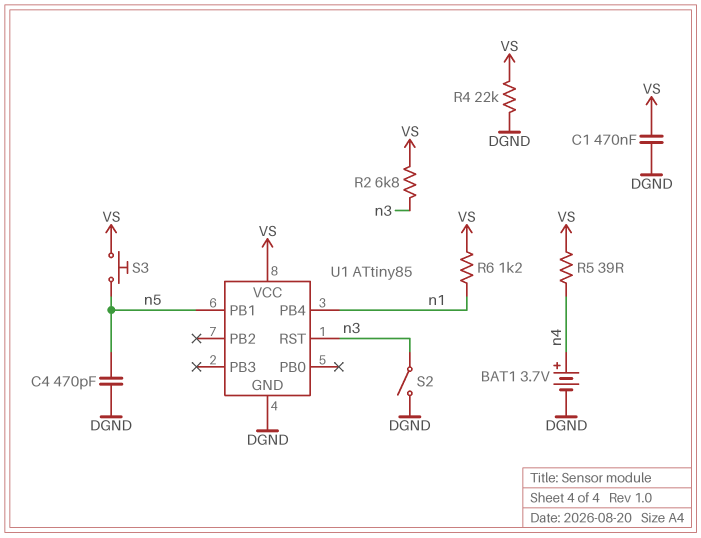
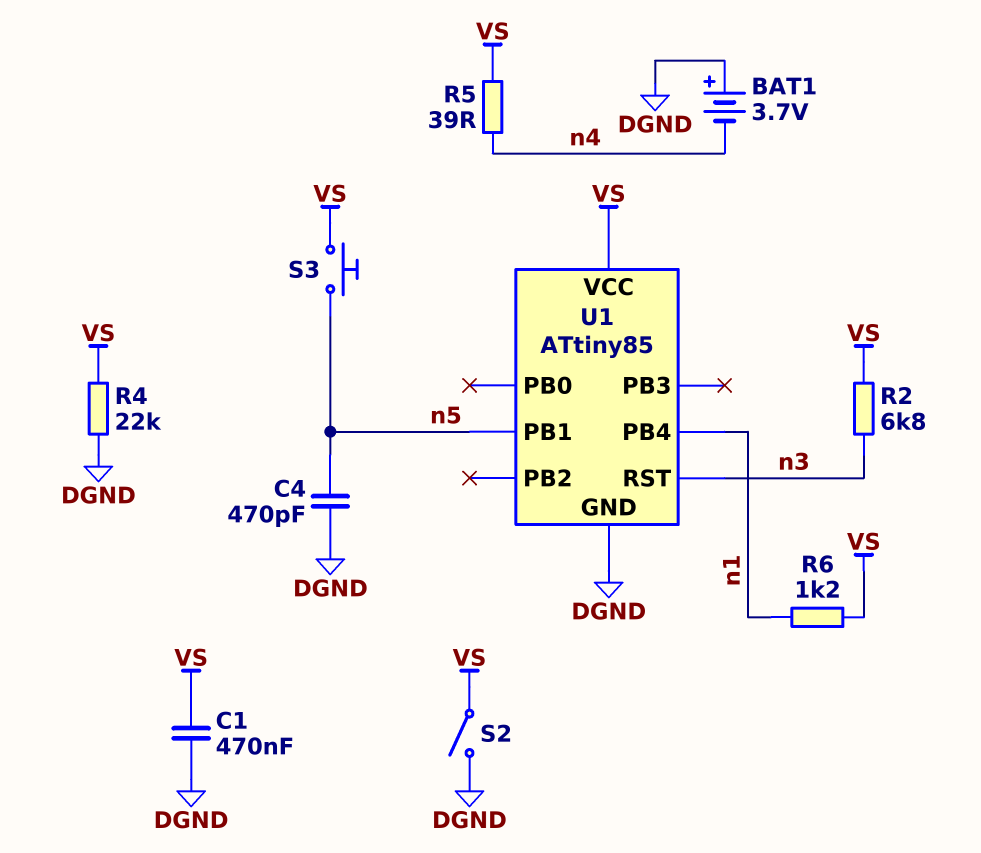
BAT1: 3.7V (plus n4, minus DGND) -> 3.7V (plus DGND, minus n4)
S2: switch (DGND, n3) -> switch (DGND, VS)

